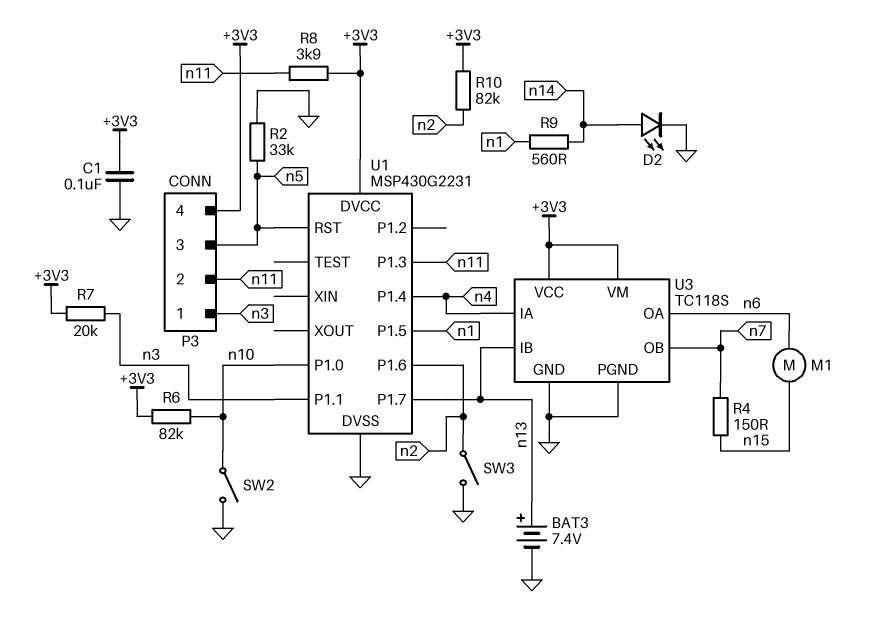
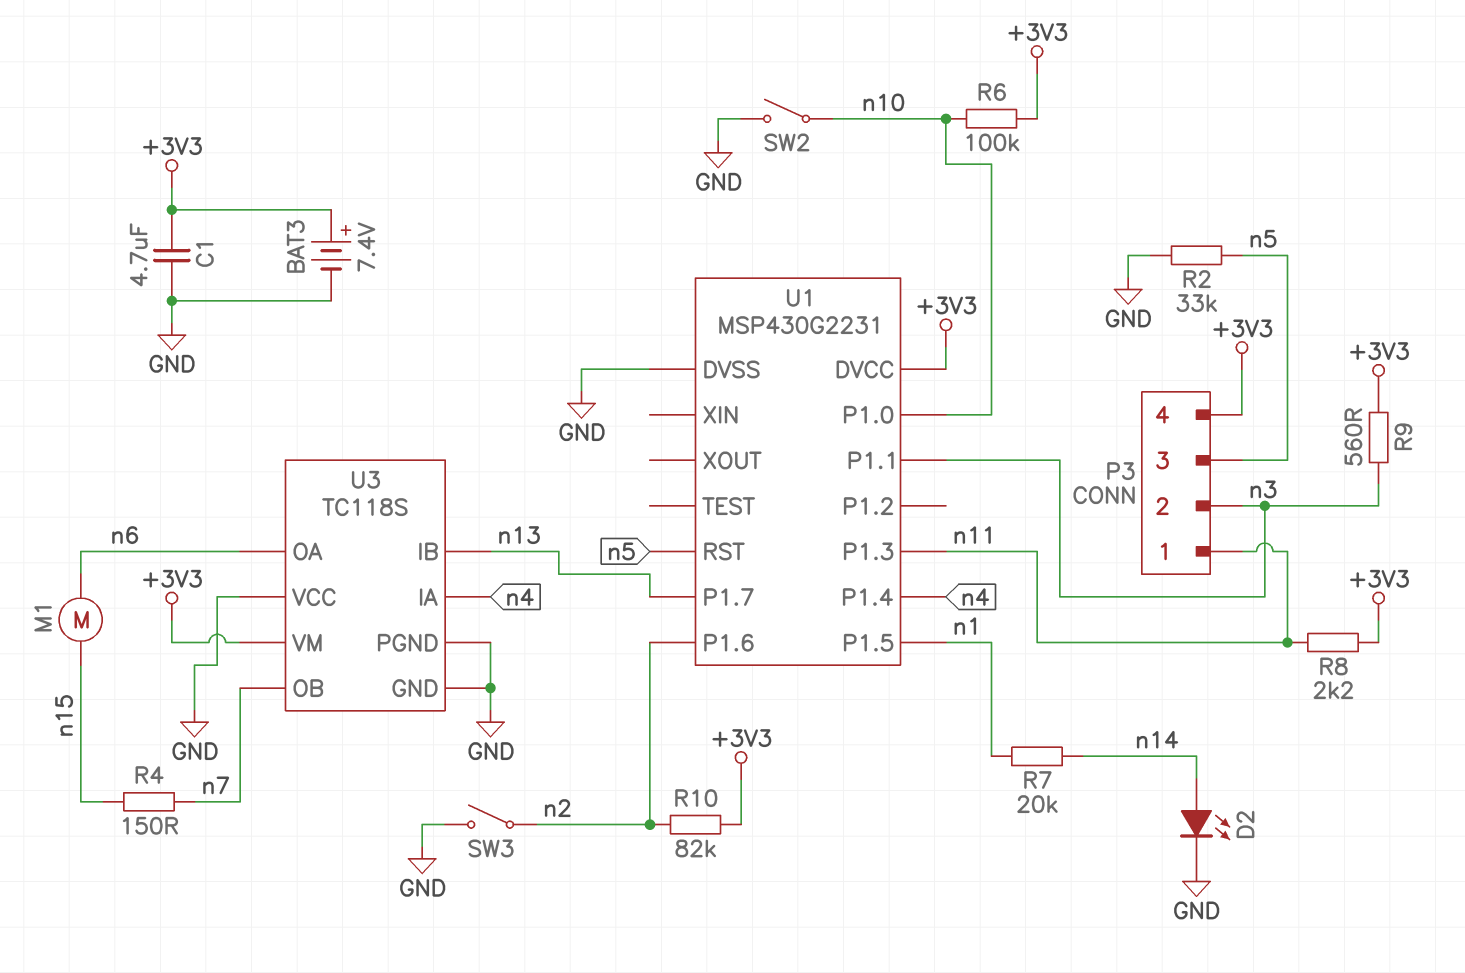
BAT3: 7.4V (plus n13, minus GND) -> 7.4V (plus +3V3, minus GND)
C1: 100nF (+3V3, GND) -> 4.7uF (+3V3, GND)
P3 pin 1: n3 -> n11
P3 pin 2: n11 -> n3
R6: 82k (+3V3, n10) -> 100k (+3V3, n10)
R7: 20k (+3V3, n3) -> 20k (n1, n14)
R8: 3.9k (+3V3, n11) -> 2.2k (+3V3, n11)
R9: 560 (n1, n14) -> 560 (+3V3, n3)
U3 pin VCC: +3V3 -> GND

